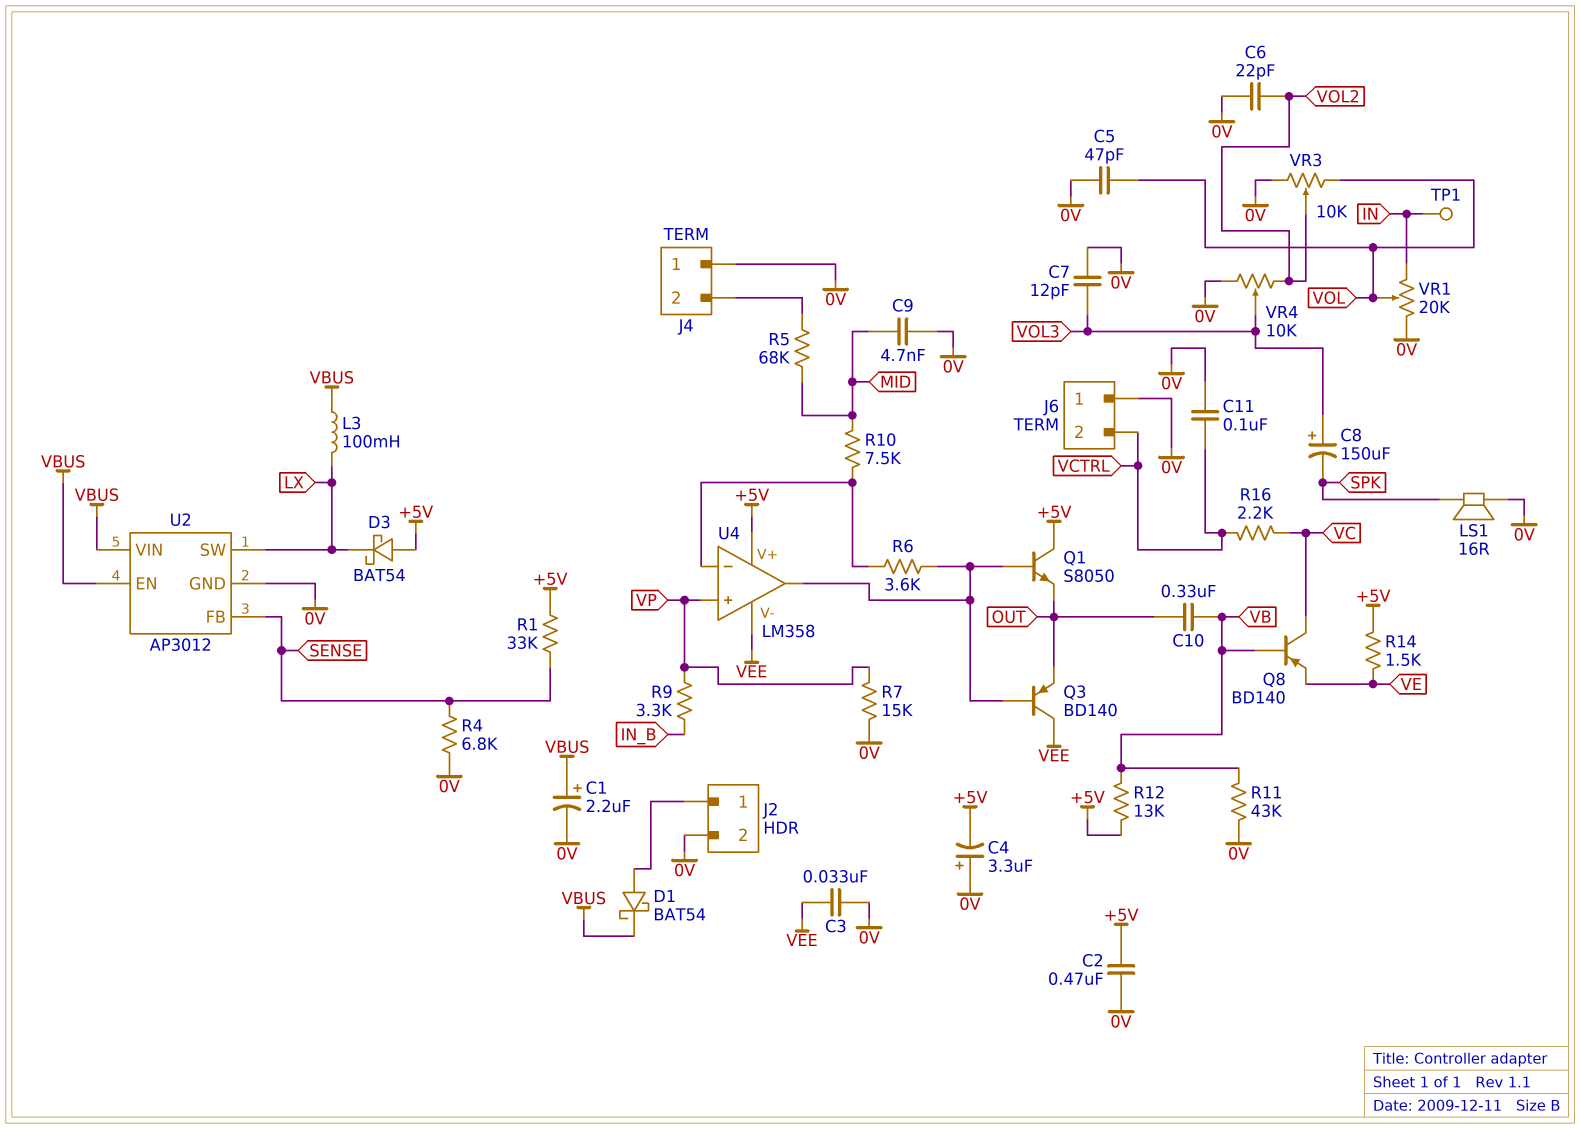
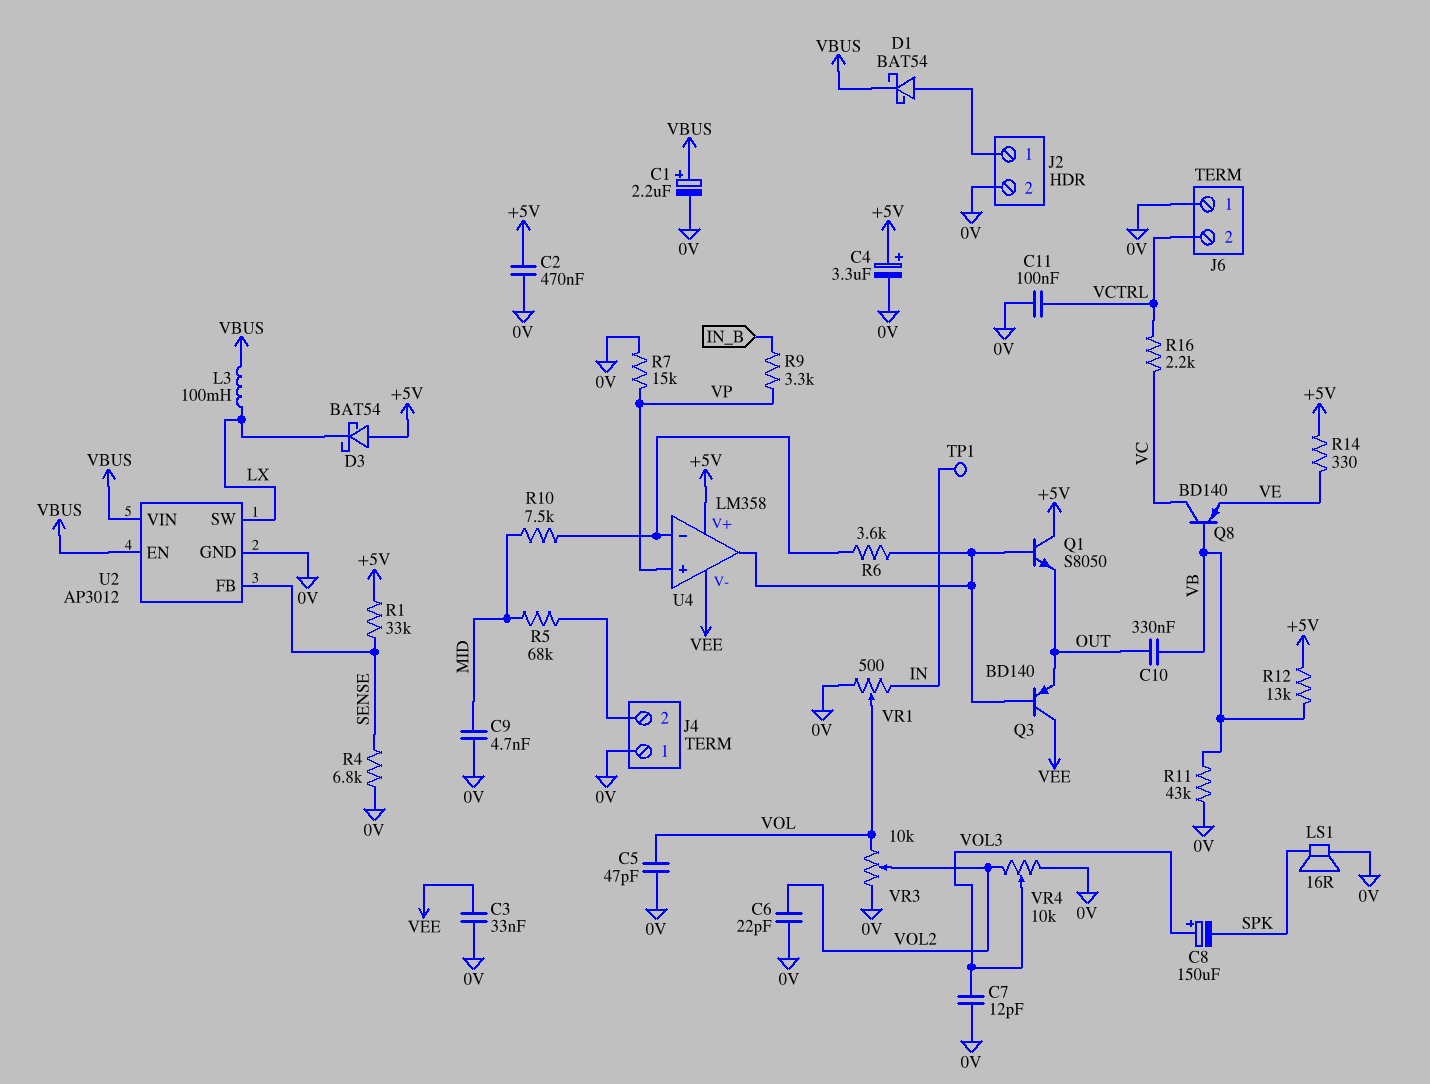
C4: 3.3uF (plus 0V, minus +5V) -> 3.3uF (plus +5V, minus 0V)
R14: 1.5k (+5V, VE) -> 330 (+5V, VE)
VR1: 20k (0V, IN, wiper VOL) -> 500 (0V, IN, wiper VOL)

